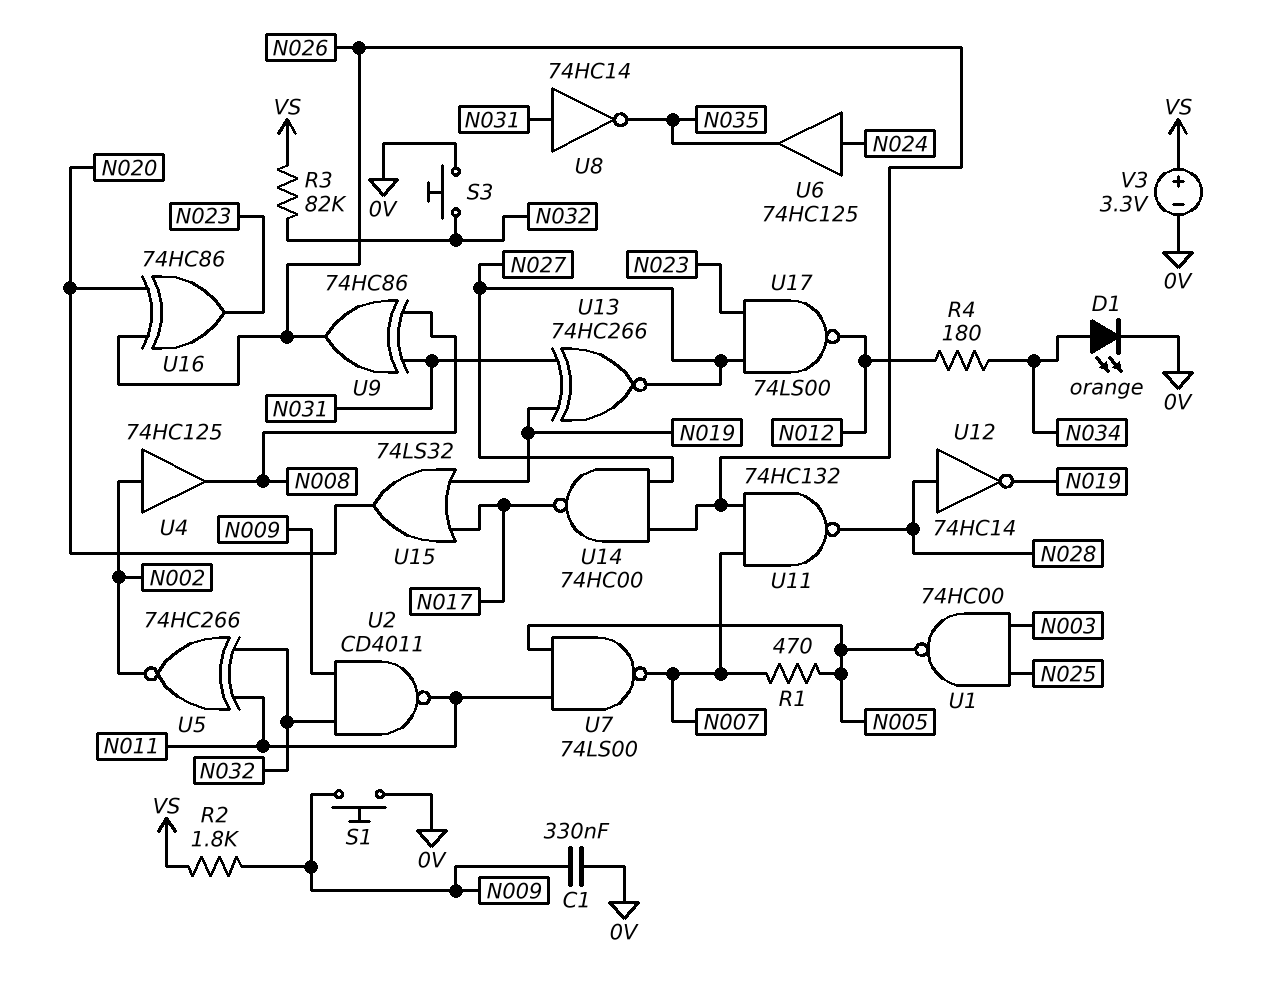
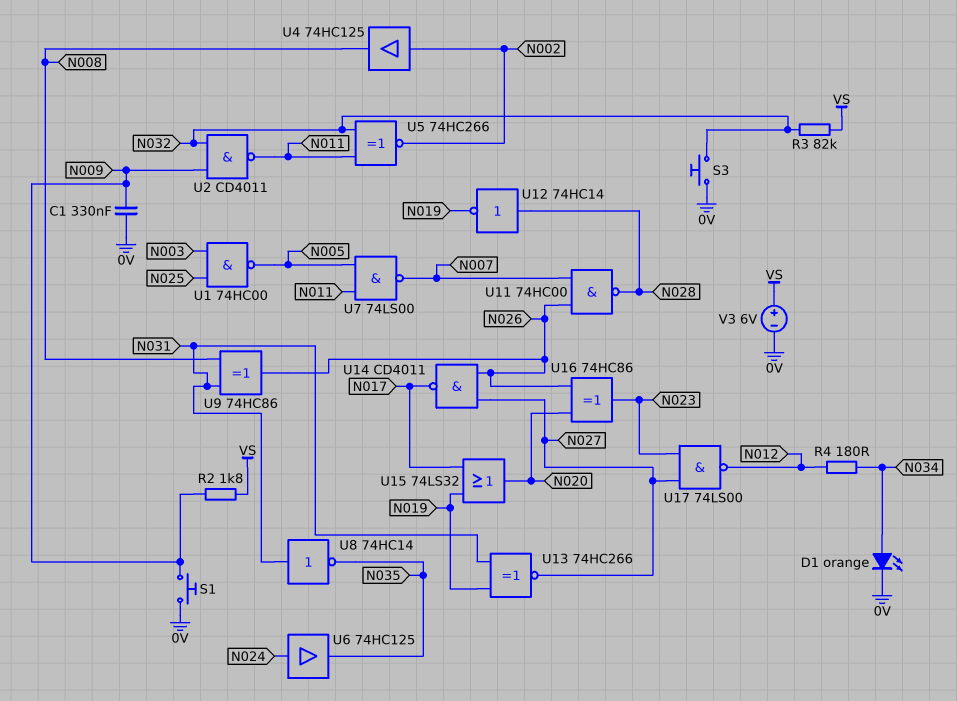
R1: 470 (N005, N007) -> none
U11: NAND 74HC132 (in N007, in N026, out N028) -> NAND 74HC00 (in N007, in N026, out N028)
U14: NAND 74HC00 (in N026, in N027, out N017) -> NAND CD4011 (in N026, in N027, out N017)
V3: 3.3V (plus VS, minus 0V) -> 6V (plus VS, minus 0V)

